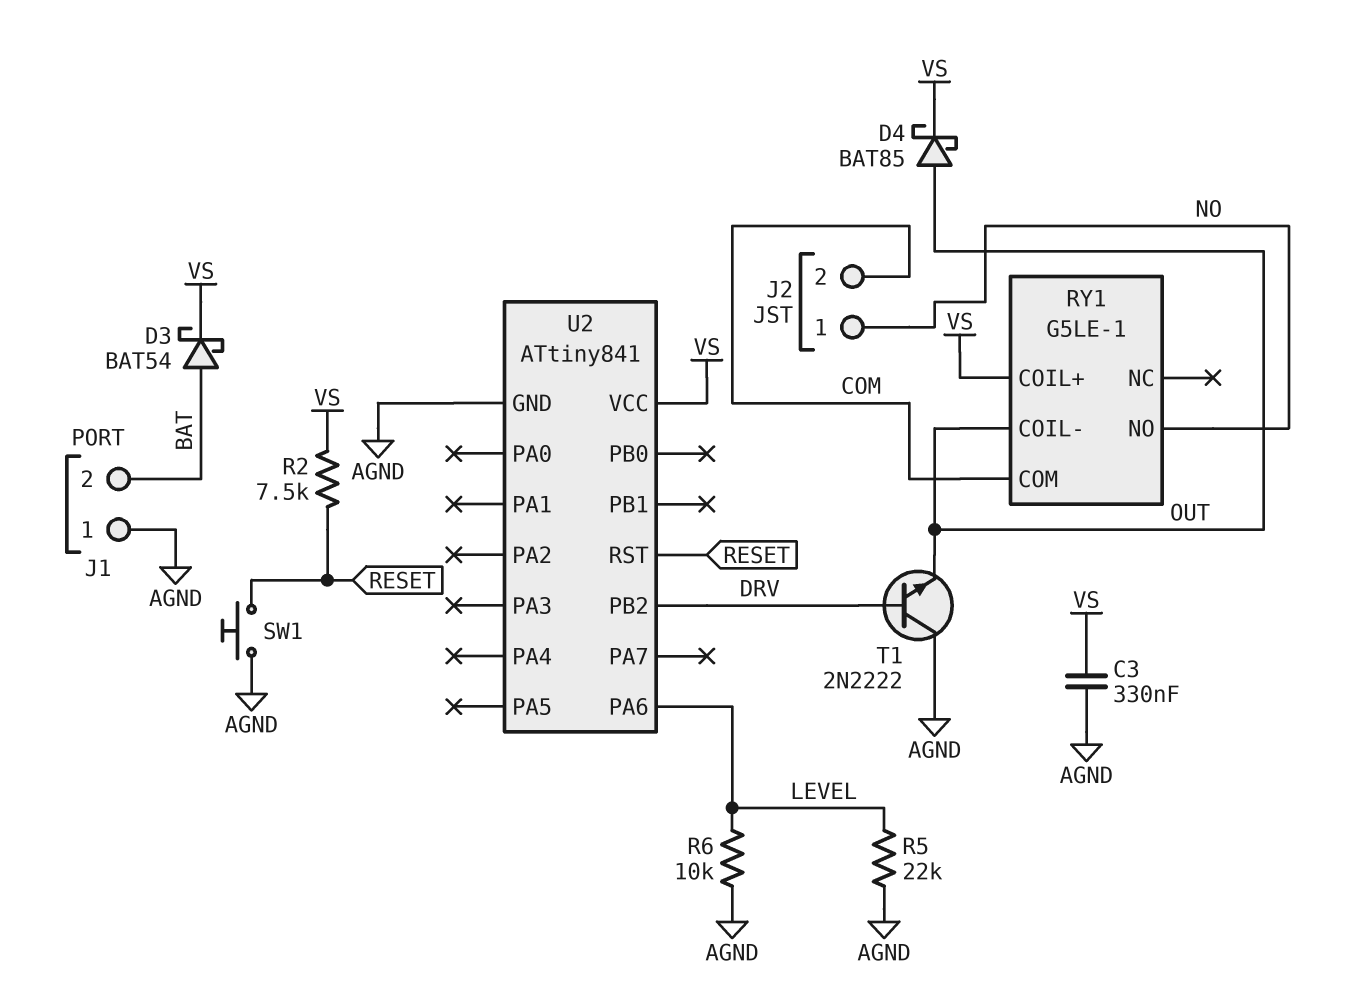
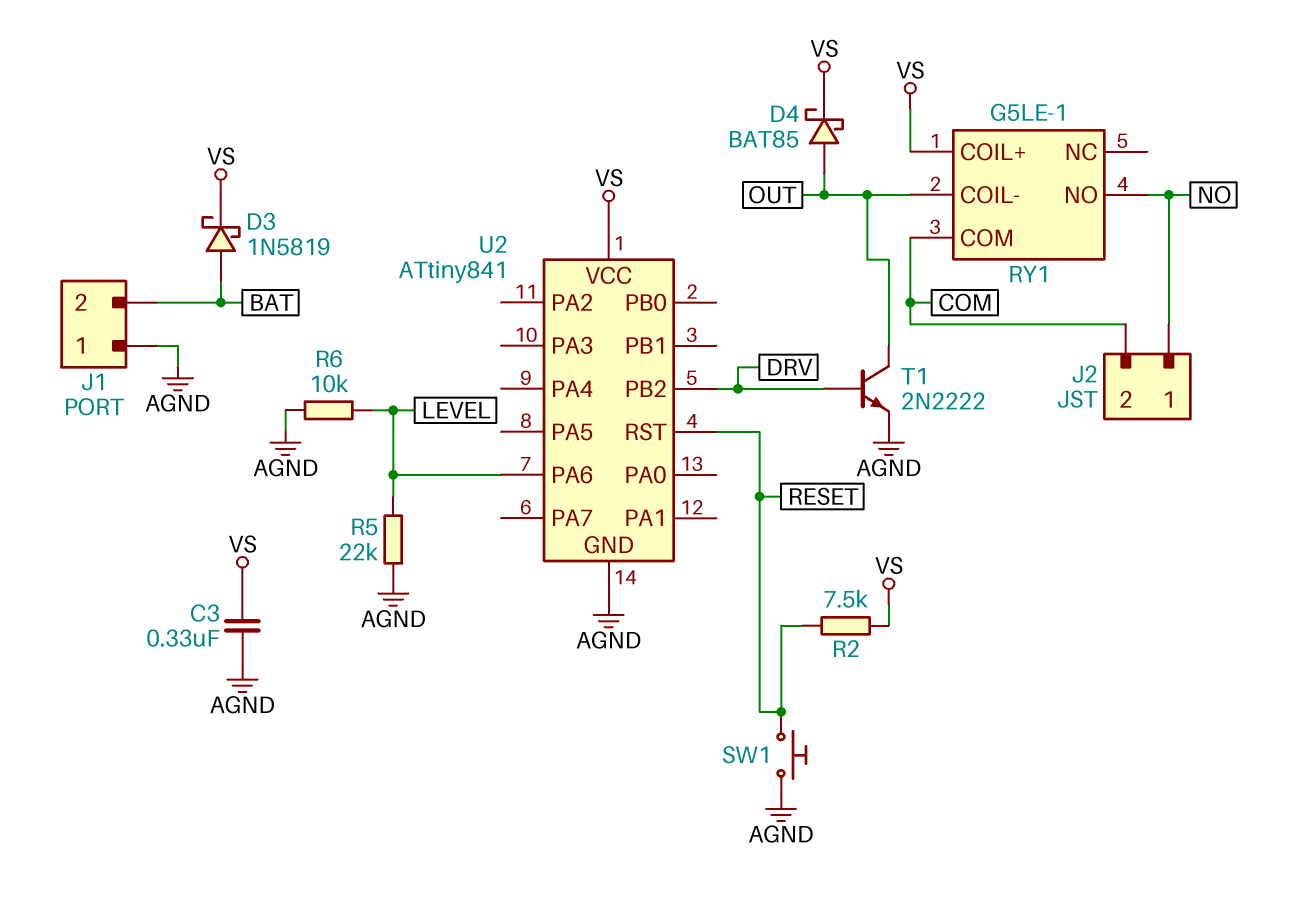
D3: schottky BAT54 (A BAT, K VS) -> schottky 1N5819 (A BAT, K VS)
T1: NPN 2N2222 (B DRV, C AGND, E OUT) -> NPN 2N2222 (B DRV, C OUT, E AGND)

